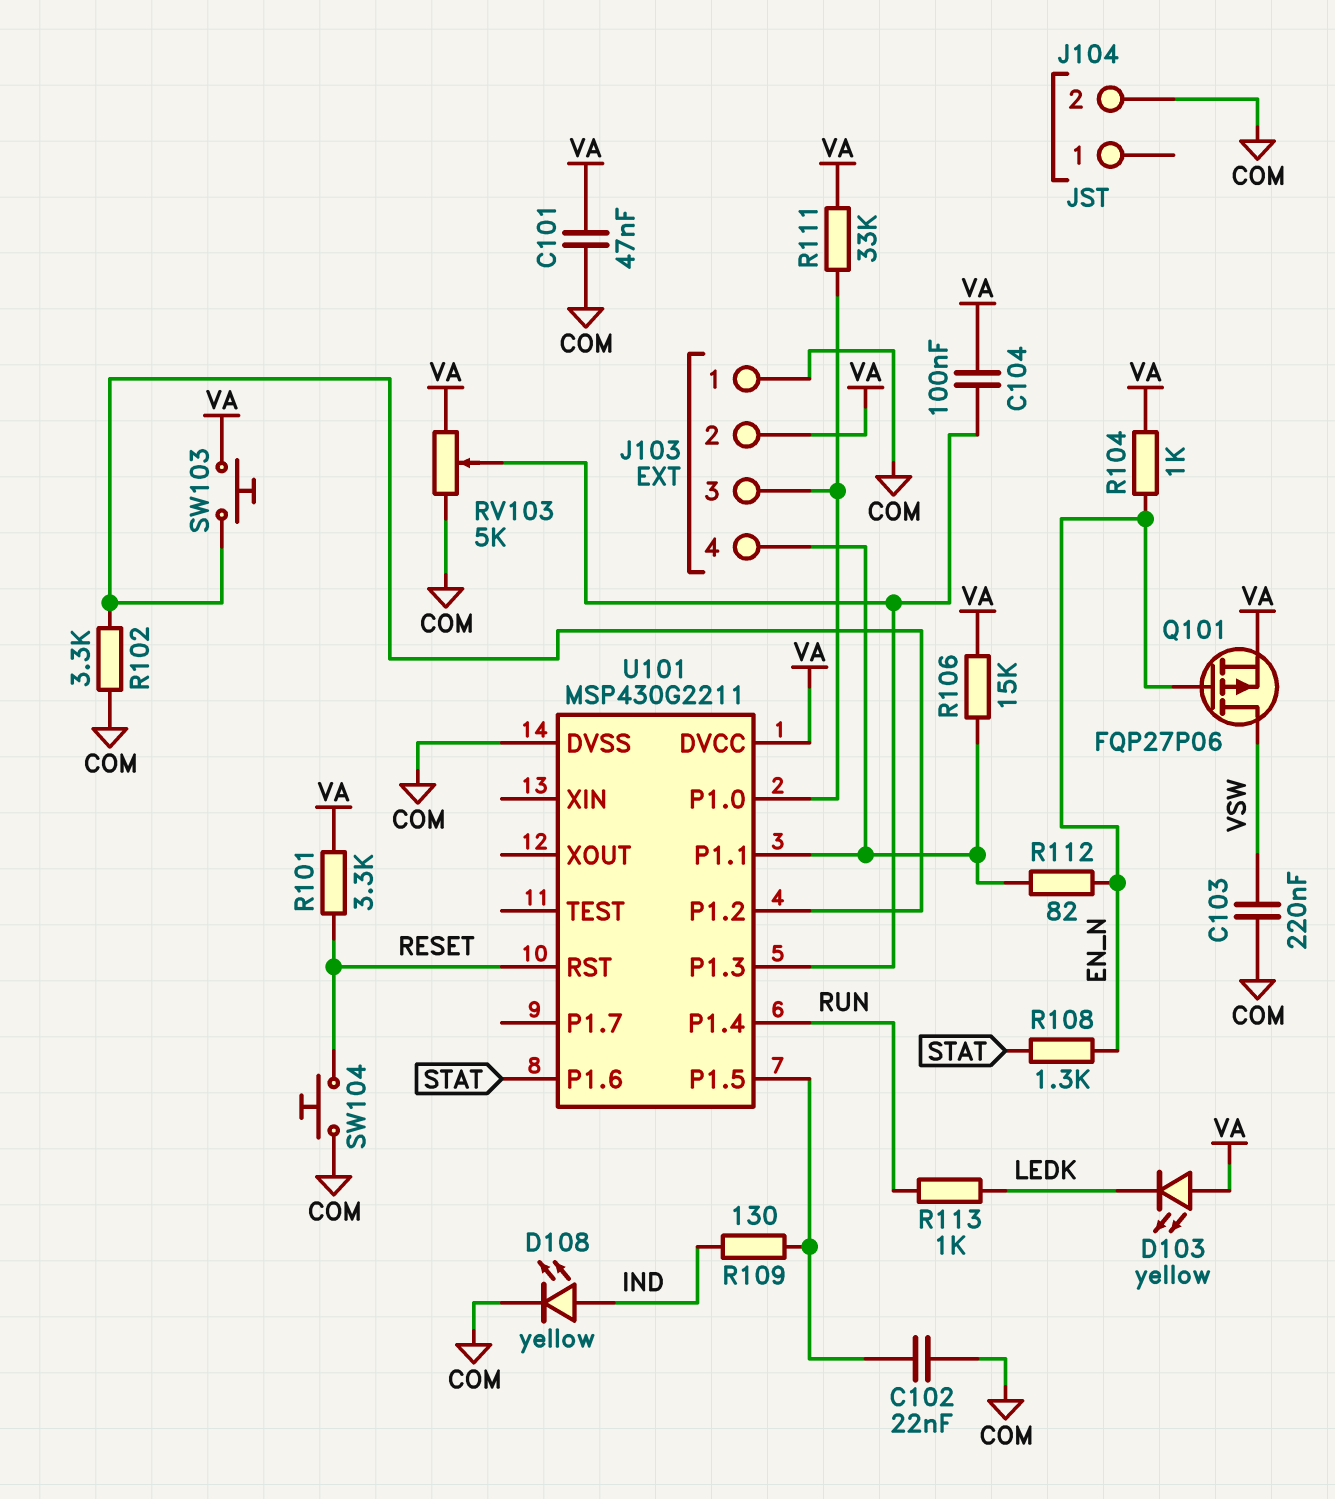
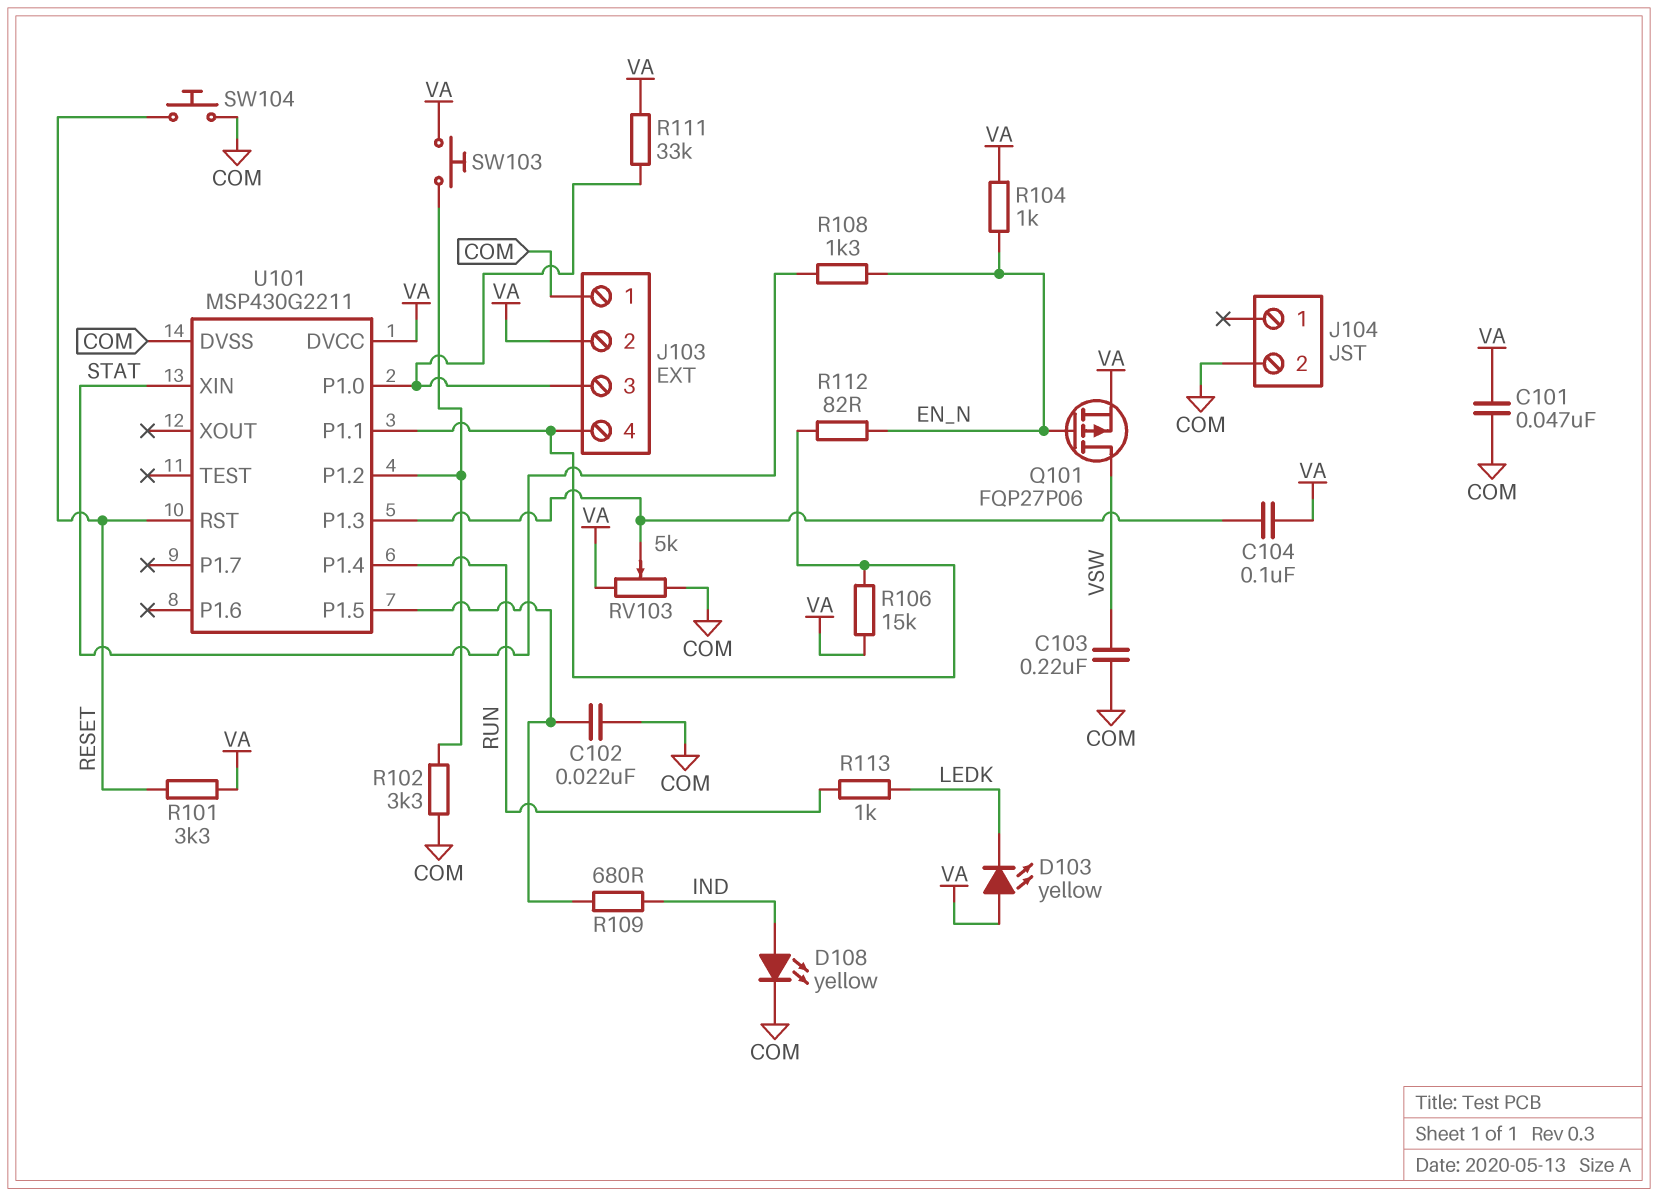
R109: 130 (IND, U101/P1.5) -> 680 (IND, U101/P1.5)
U101 pin P1.6: STAT -> none
U101 pin XIN: none -> STAT

